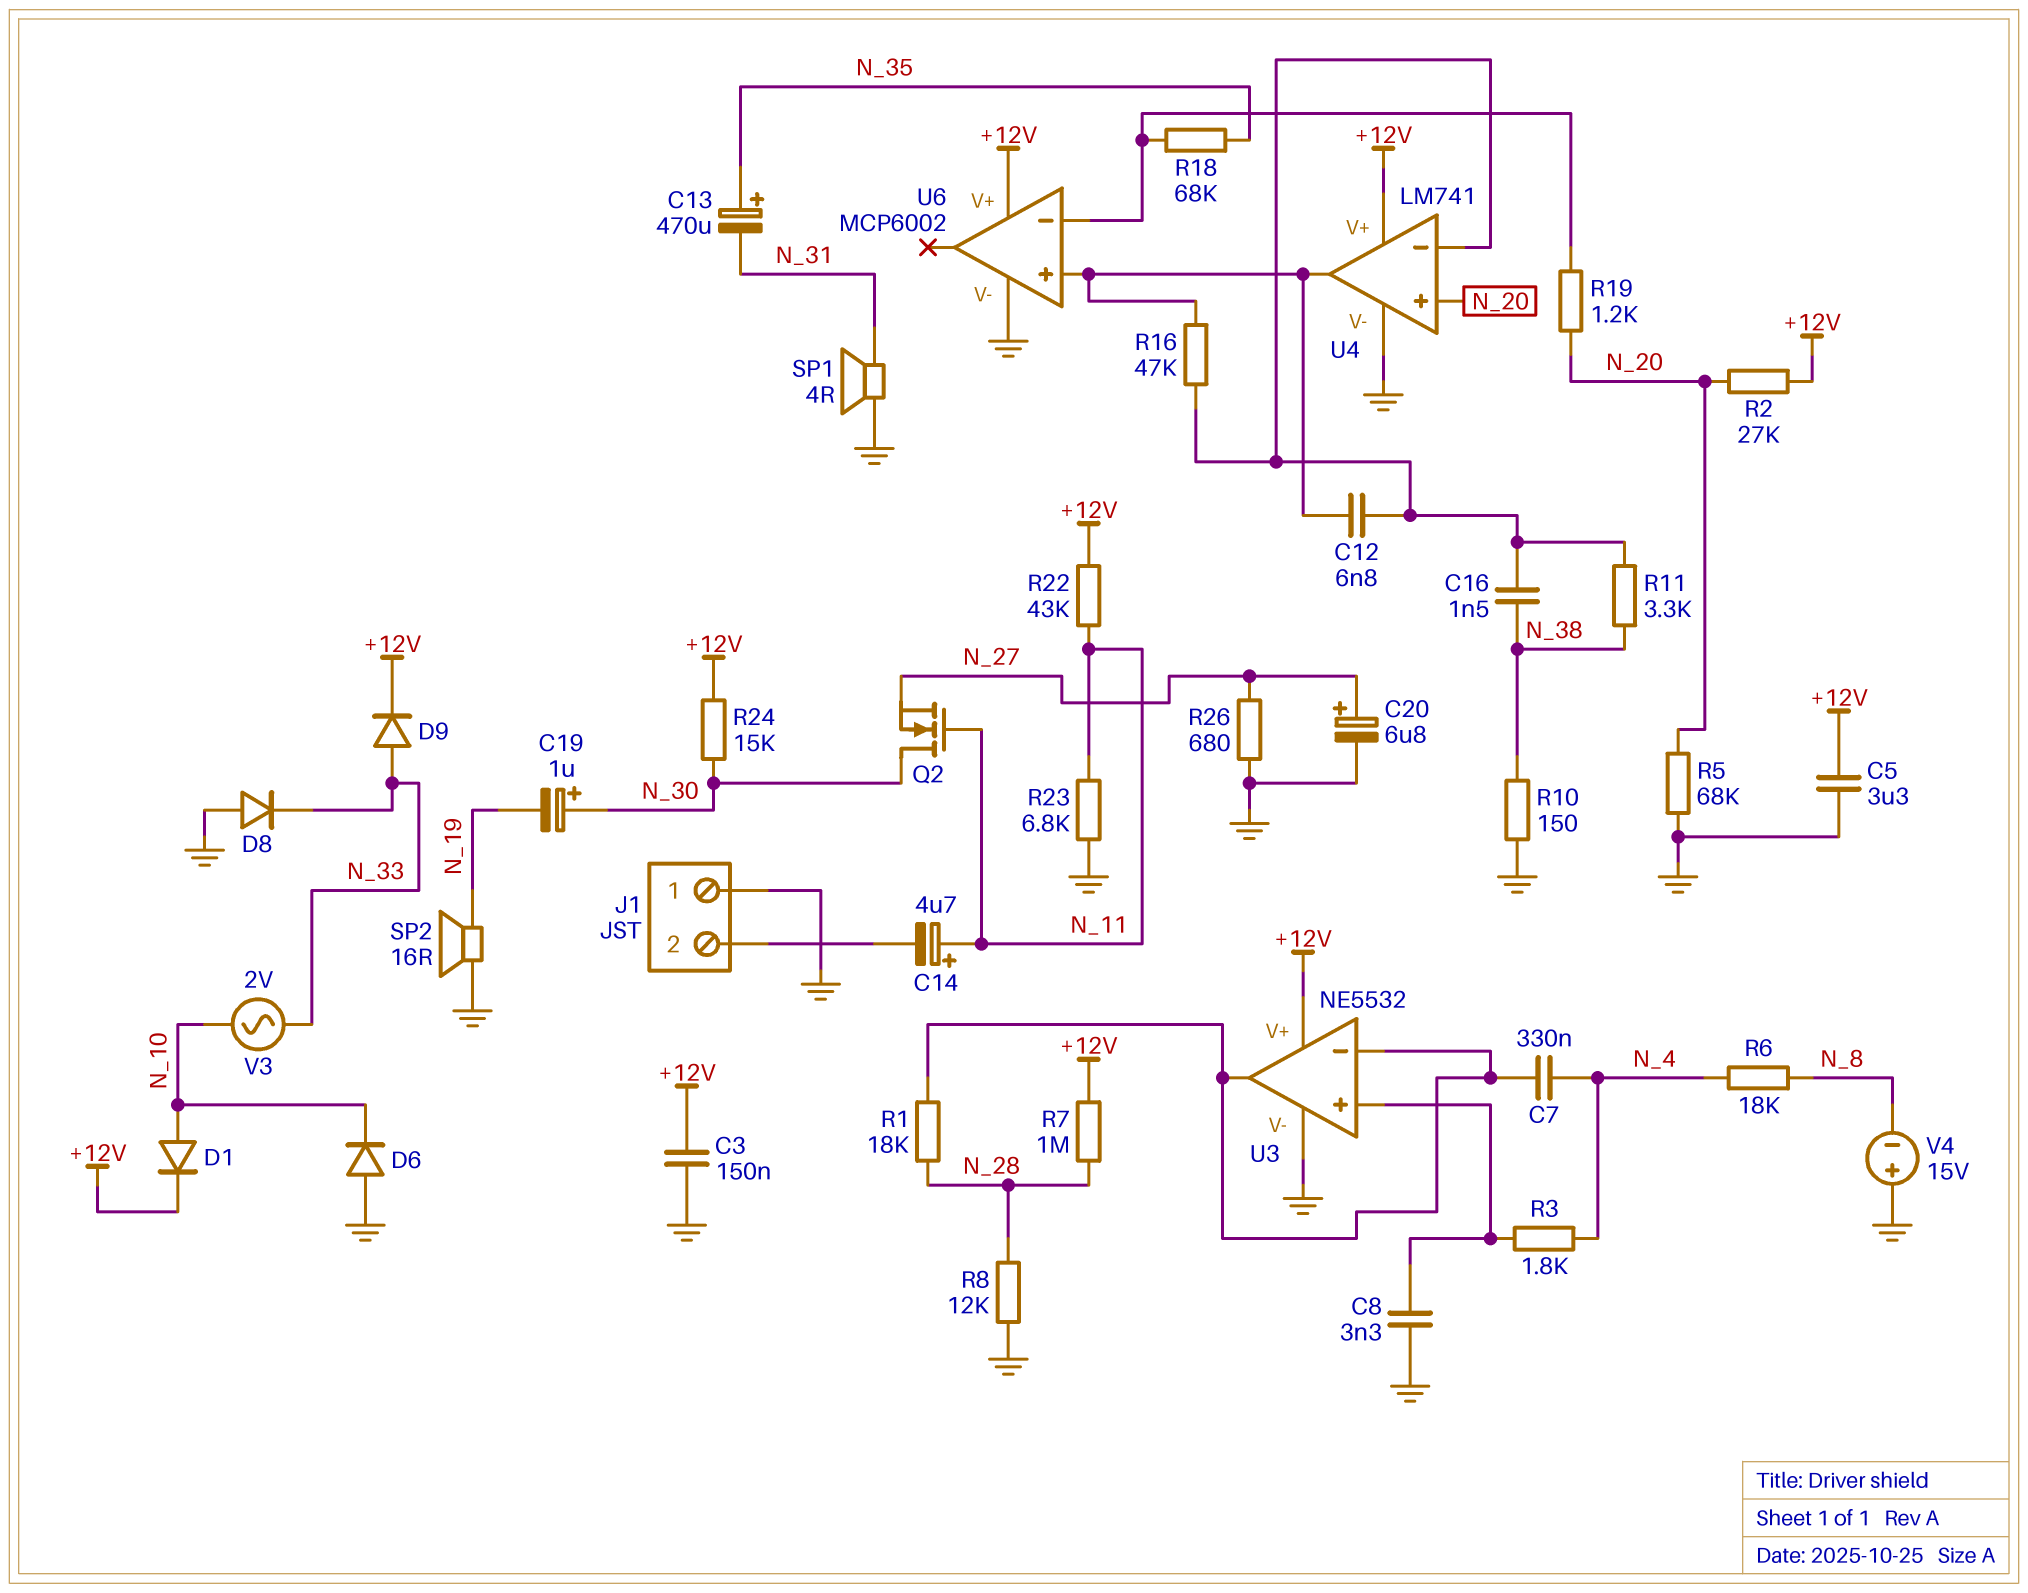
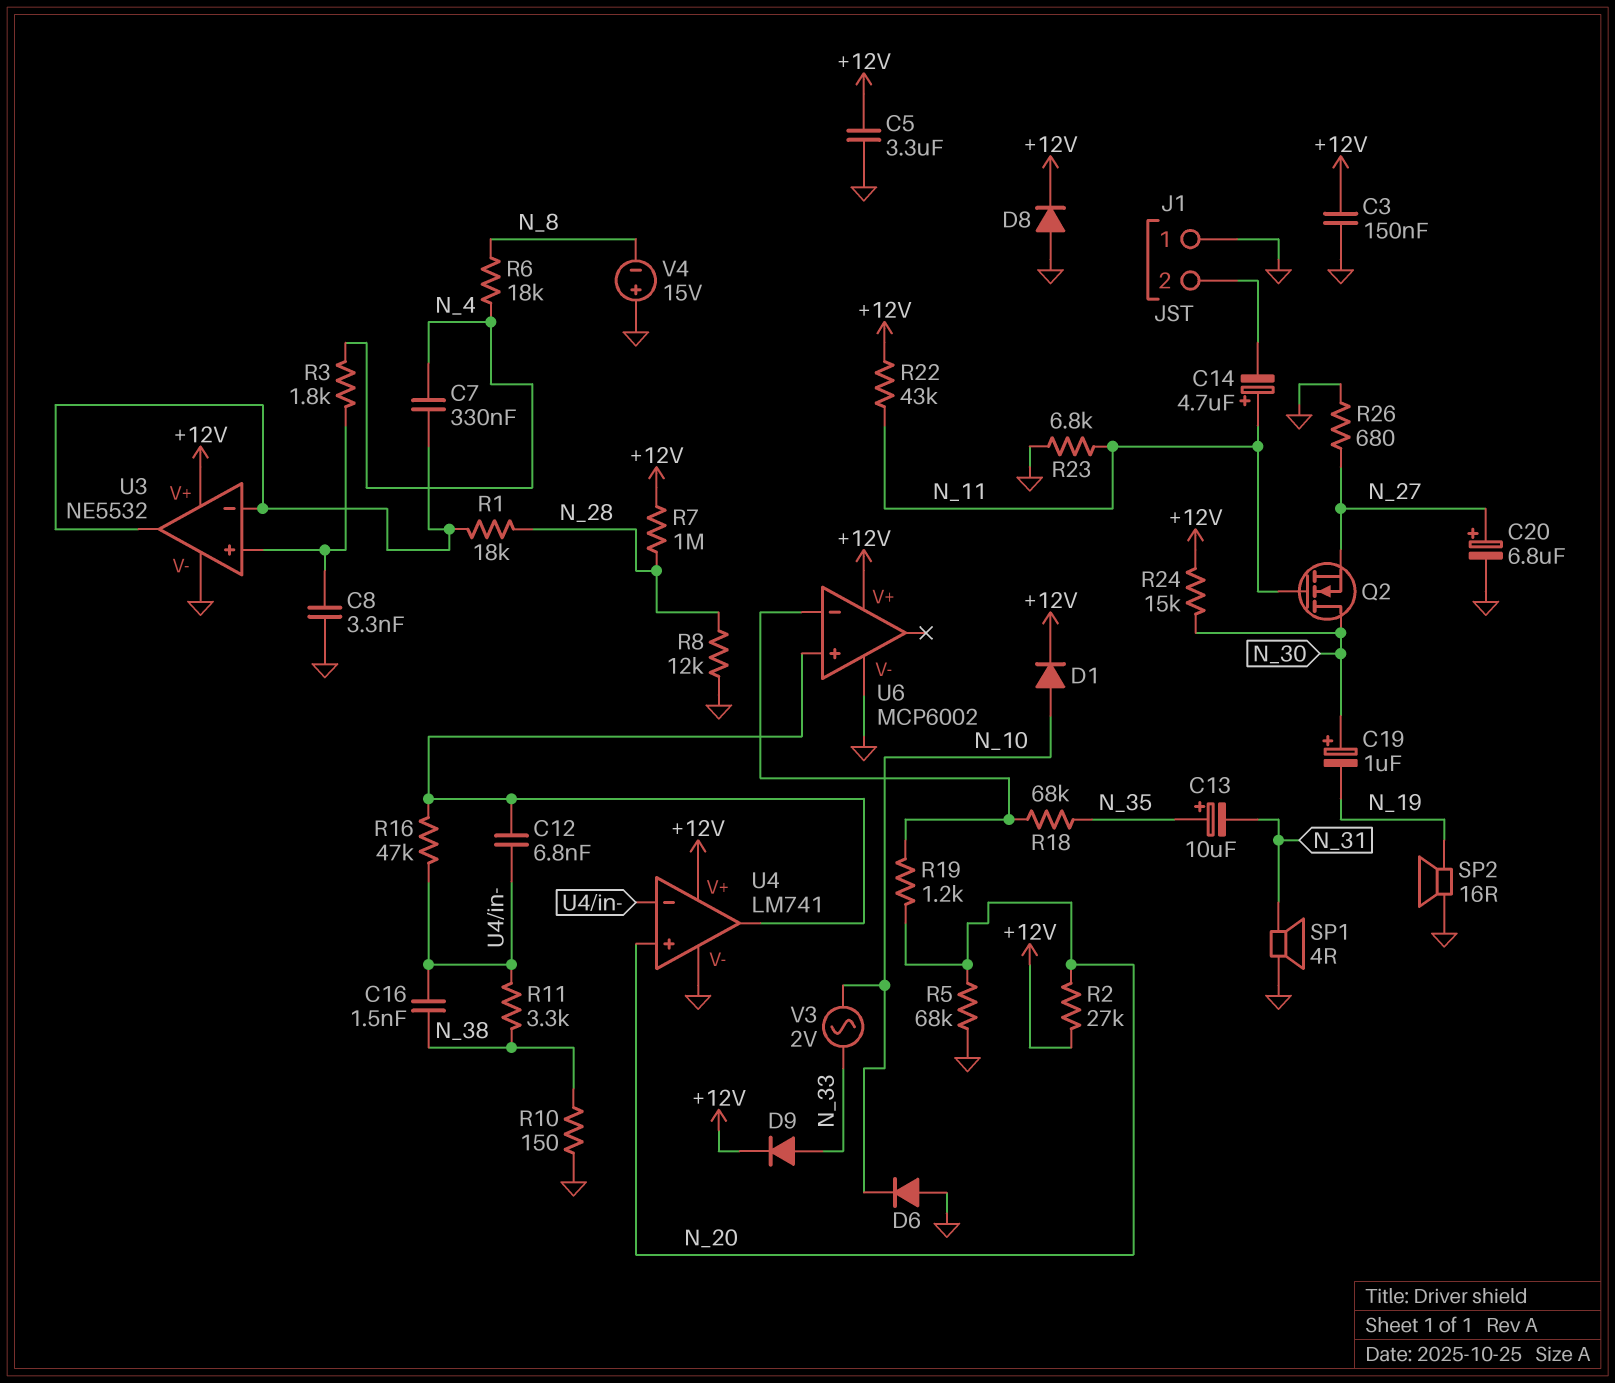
C13: 470uF (plus N_35, minus N_31) -> 10uF (plus N_35, minus N_31)
D8: diode (A GND, K N_33) -> diode (A GND, K +12V)

